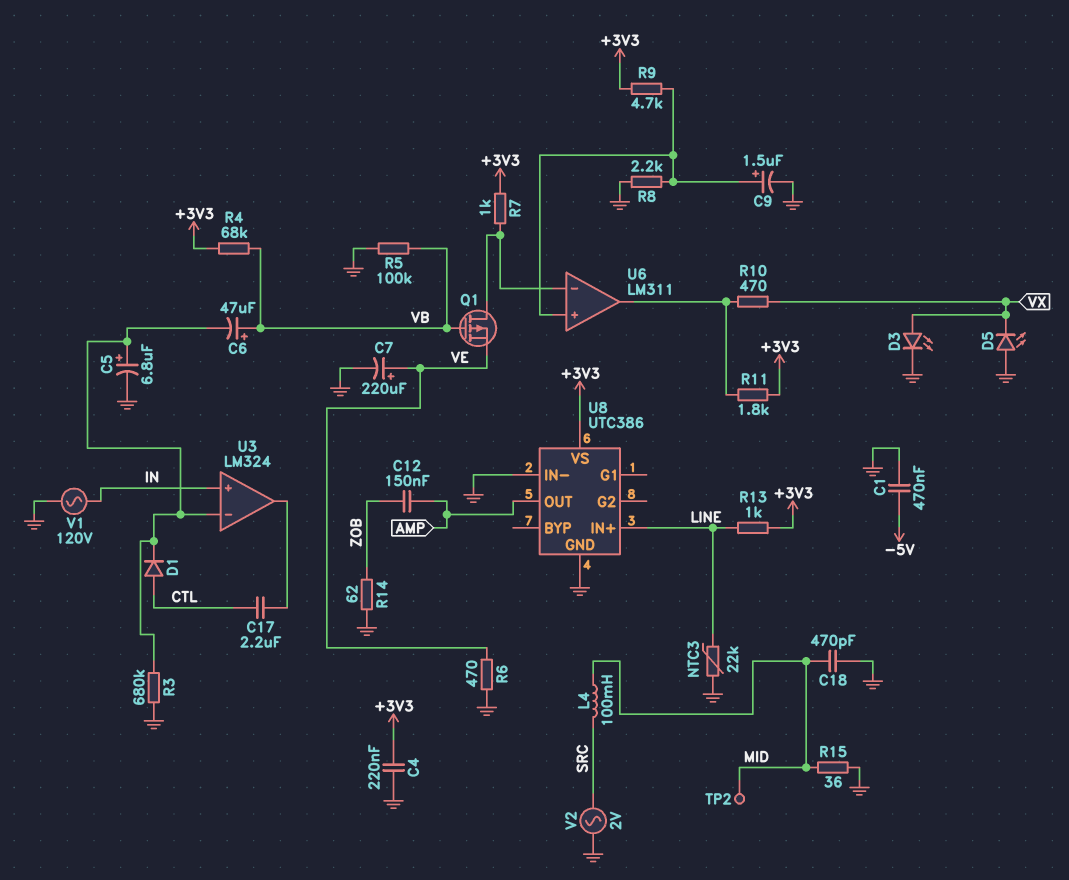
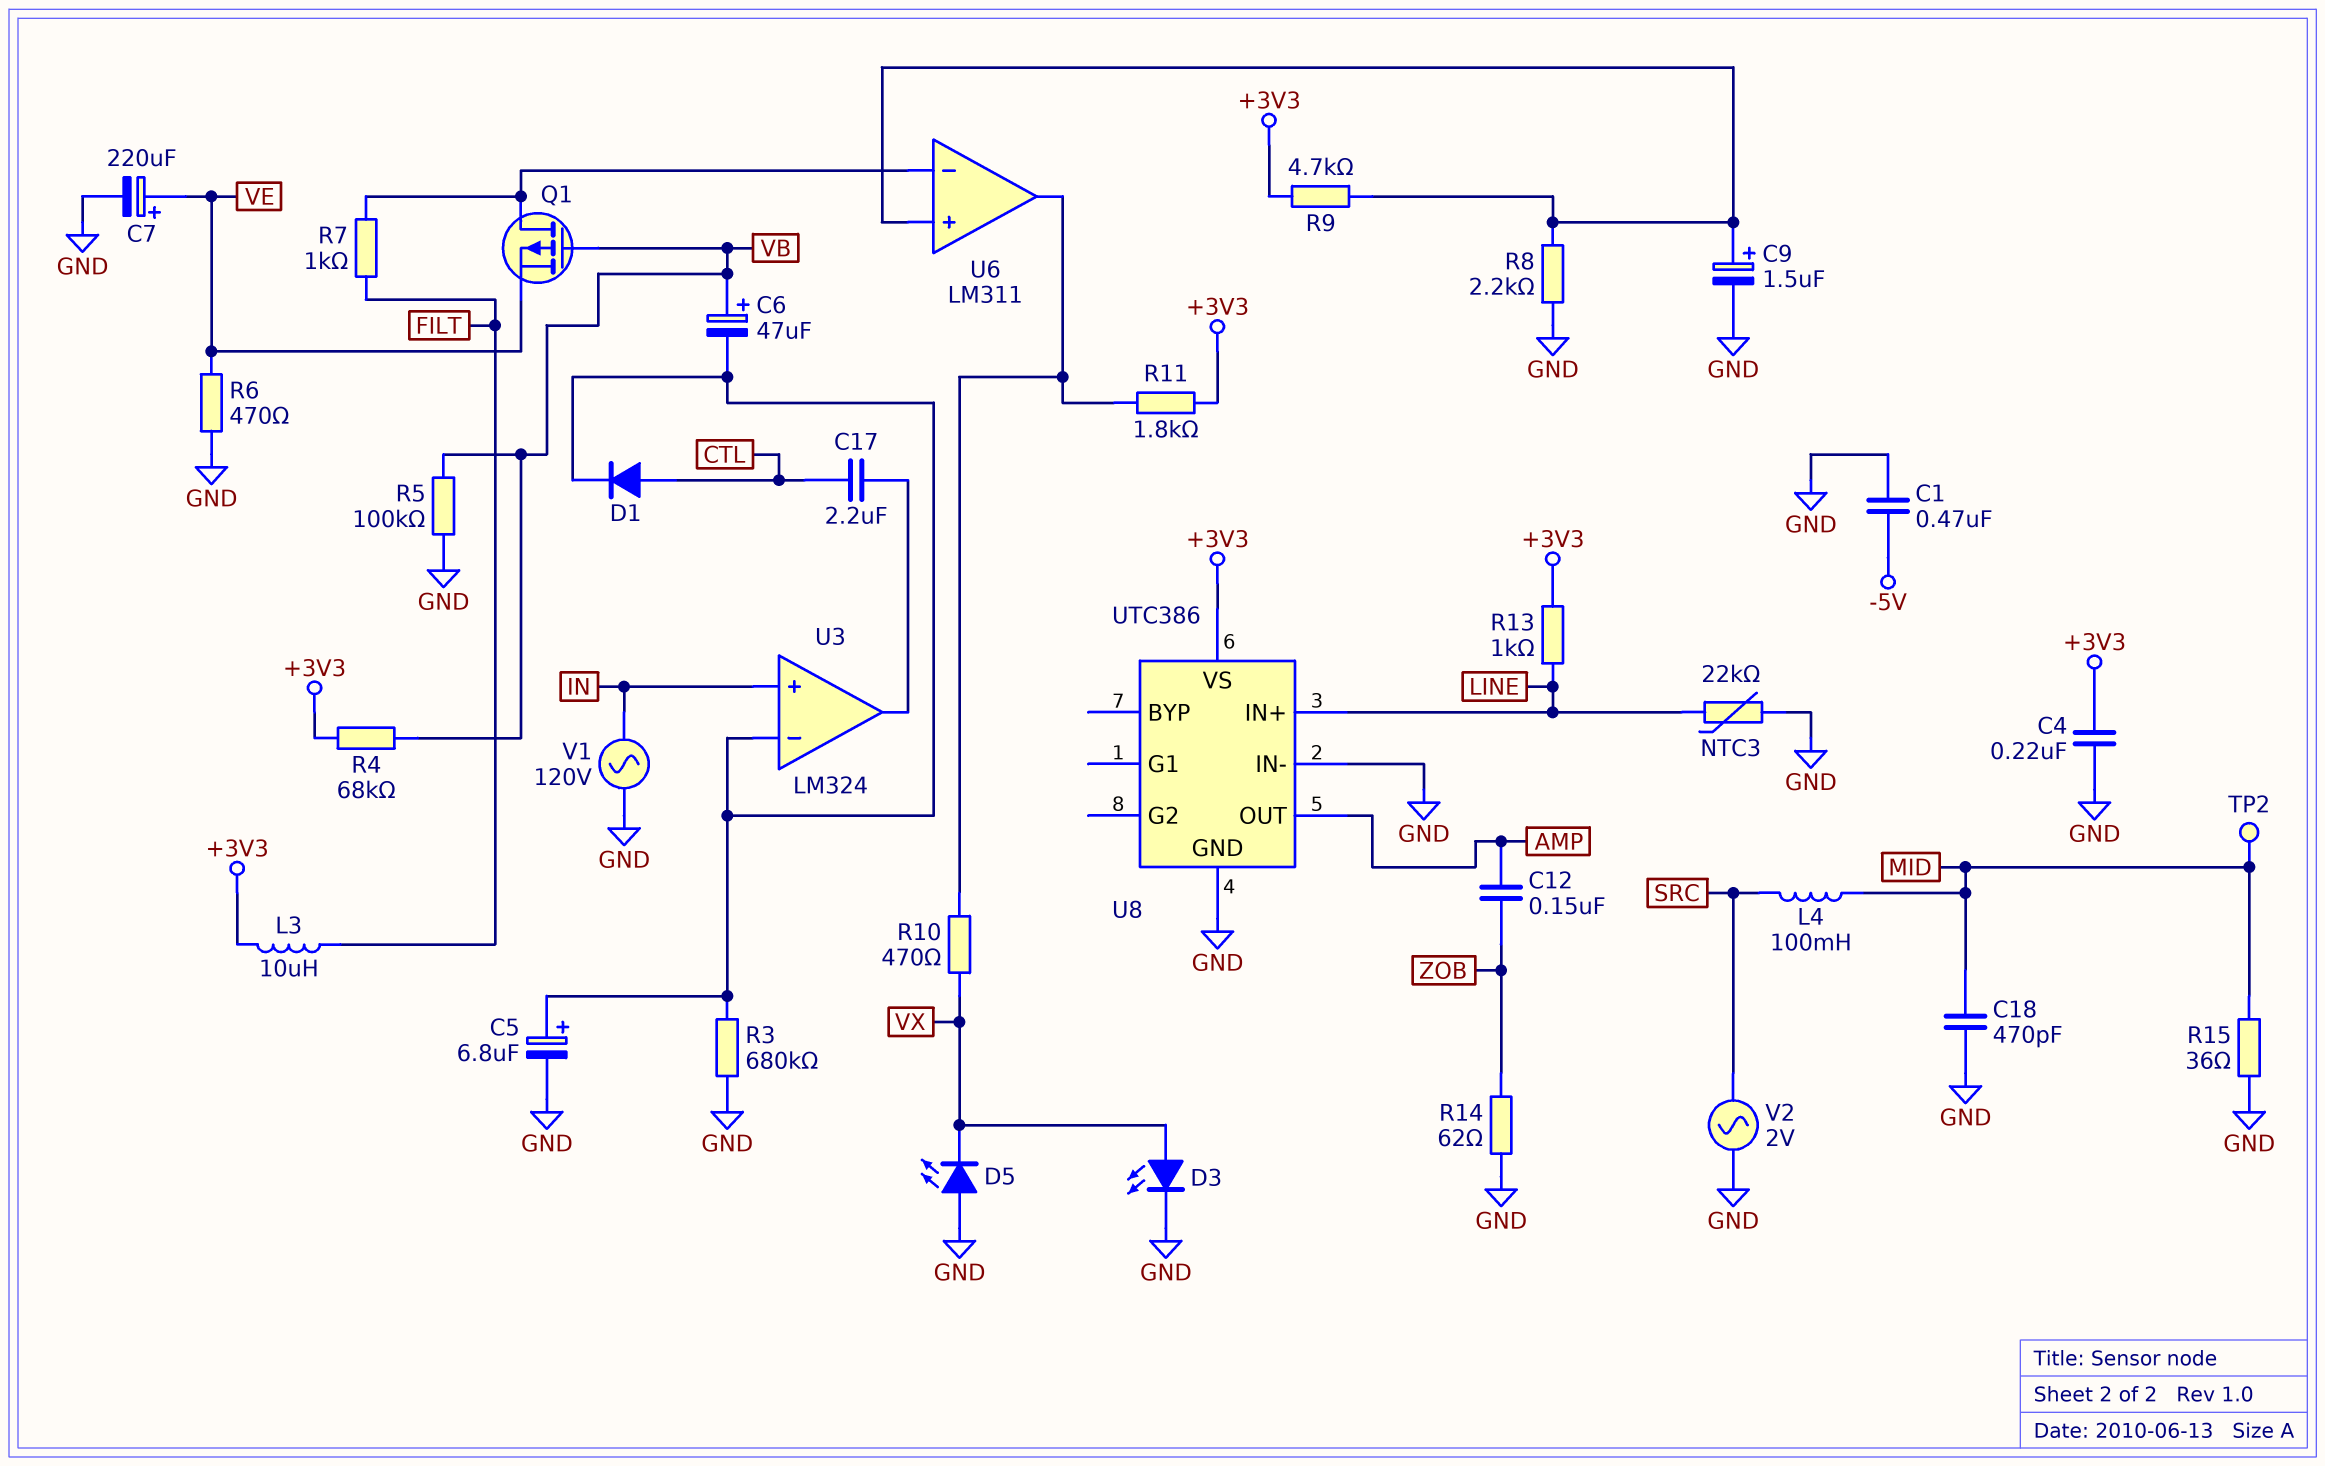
L3: none -> 10uH (+3V3, FILT)
R7: 1k (+3V3, U6/in-) -> 1k (FILT, U6/in-)

